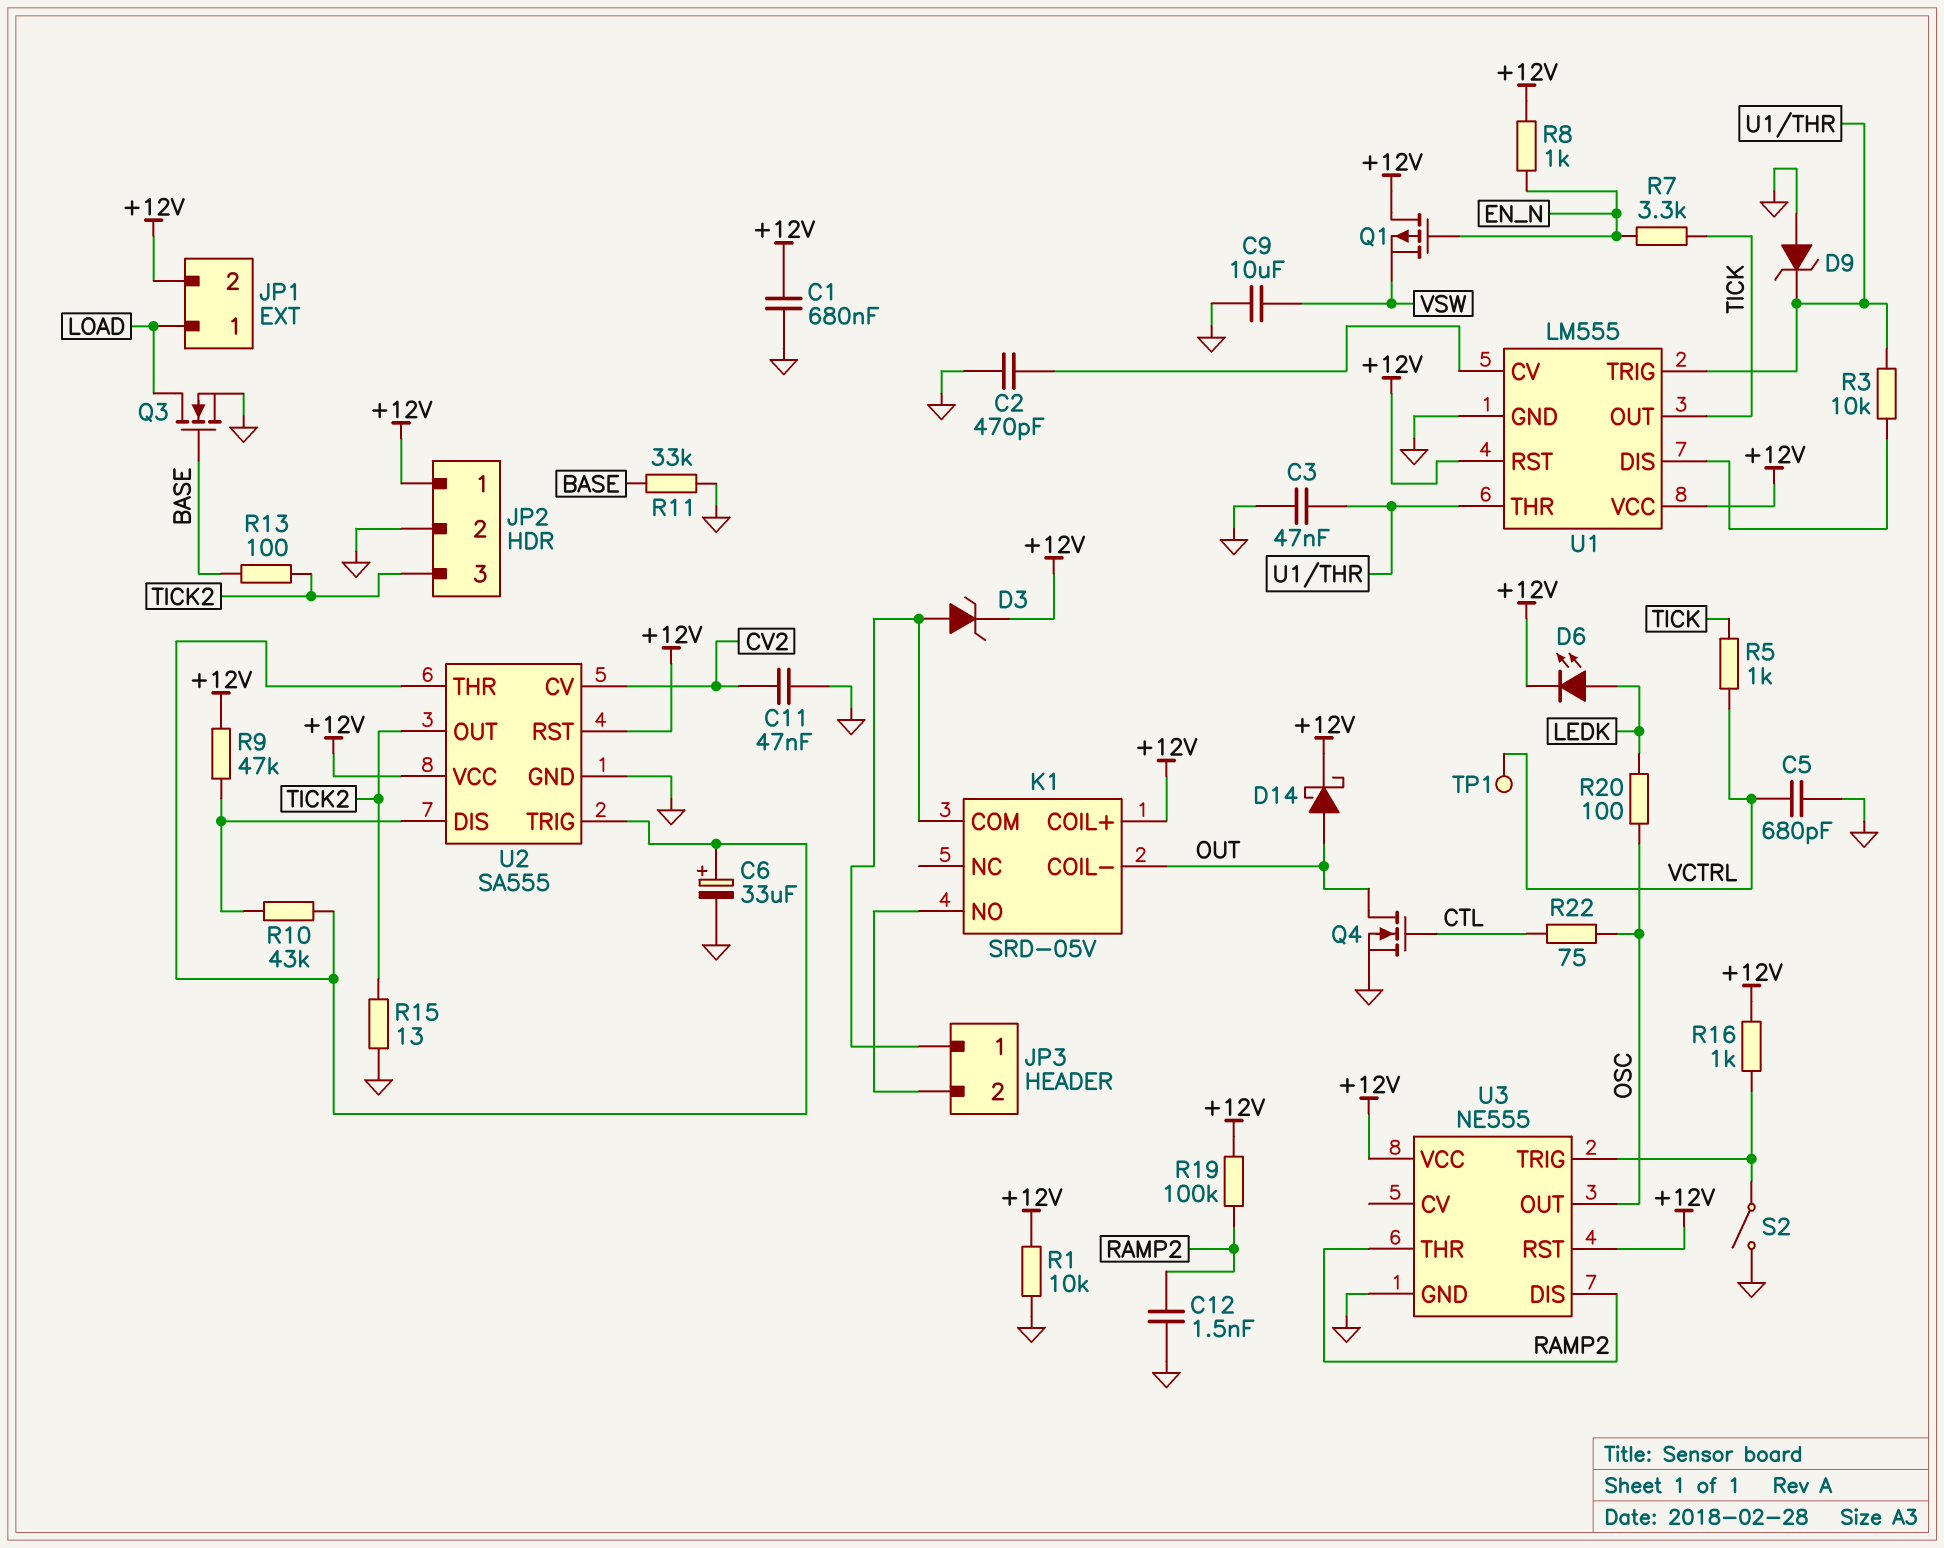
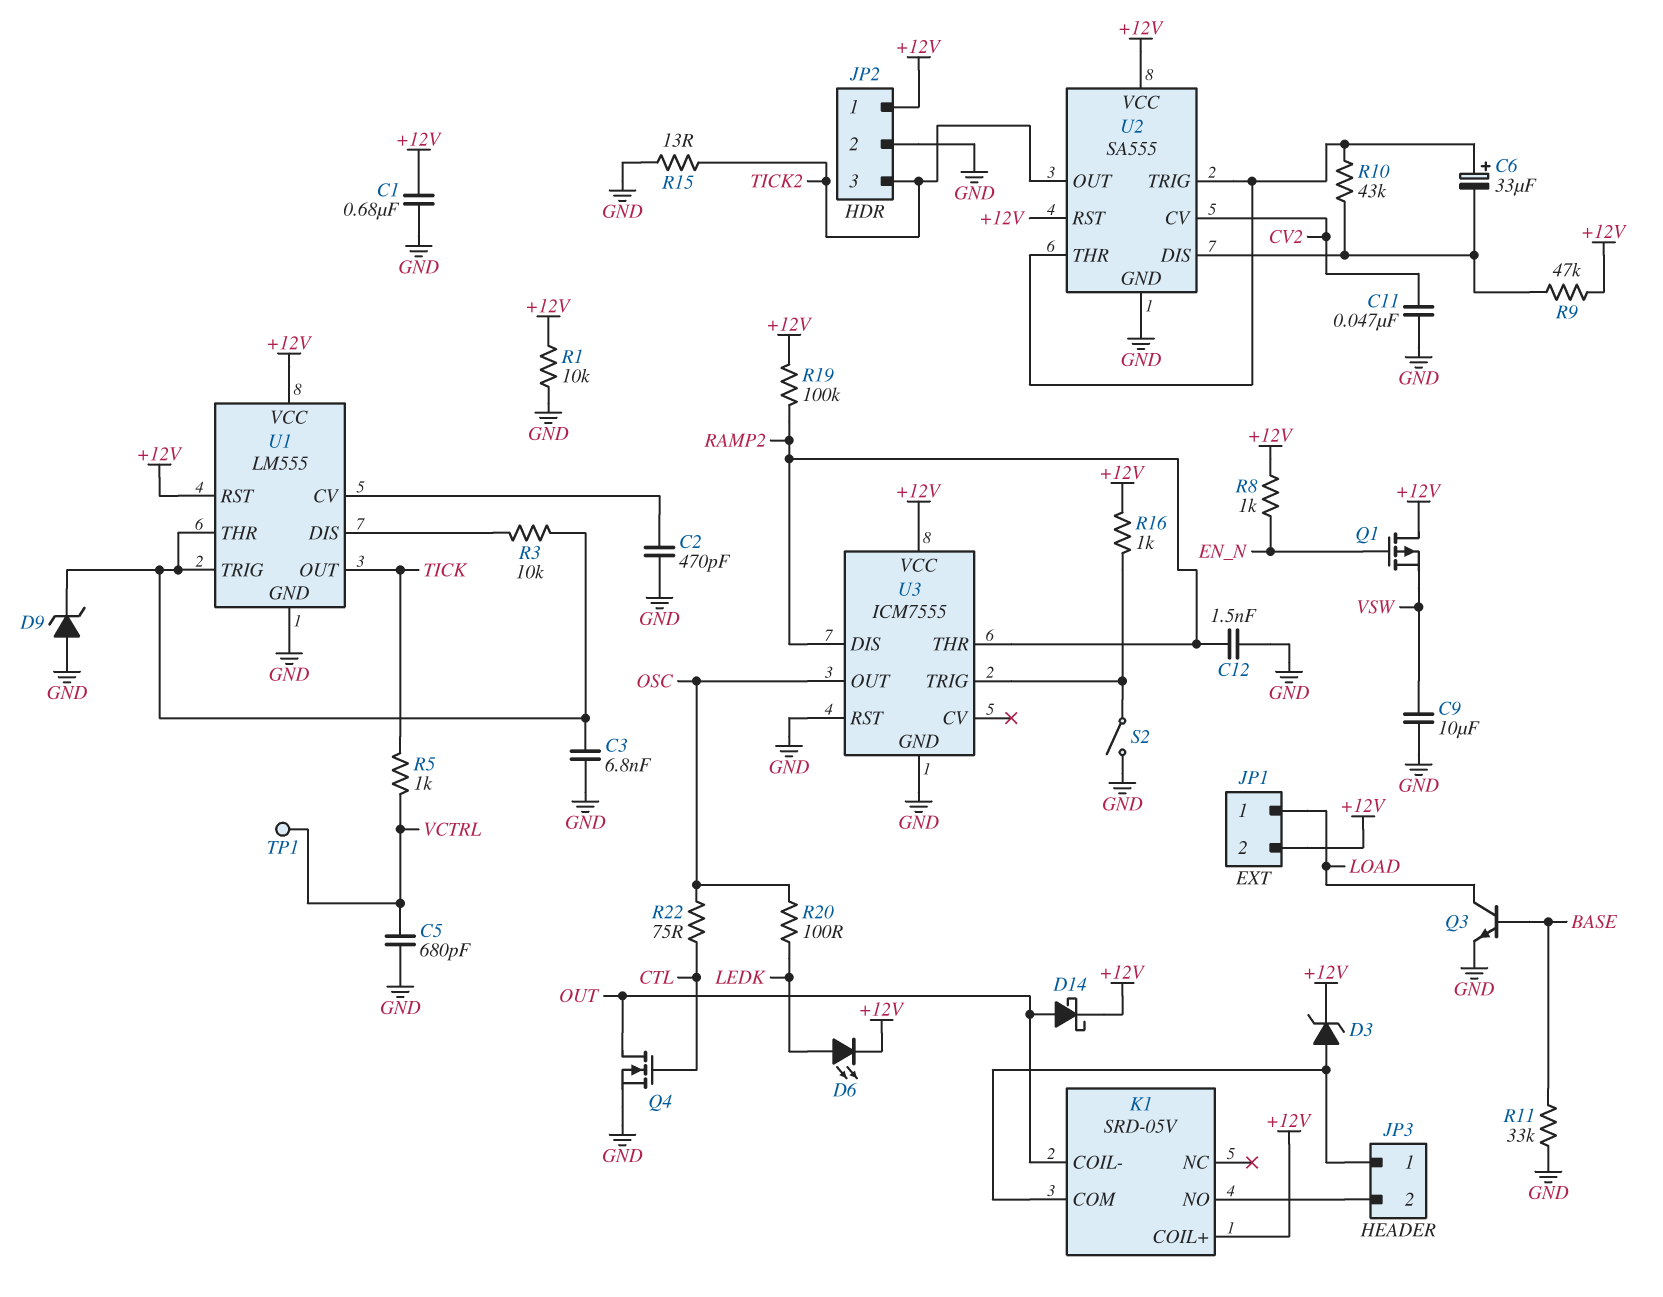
C3: 47nF (GND, U1/THR) -> 6.8nF (GND, U1/THR)
C6: 33uF (plus U2/THR, minus GND) -> 33uF (plus U2/THR, minus U2/DIS)
Q3: NMOS (G BASE, D LOAD, S GND) -> NPN (B BASE, C LOAD, E GND)
R7: 3.3k (EN_N, TICK) -> none
R13: 100 (BASE, TICK2) -> none
U3: NE555 -> ICM7555
U3 pin RST: +12V -> GND

